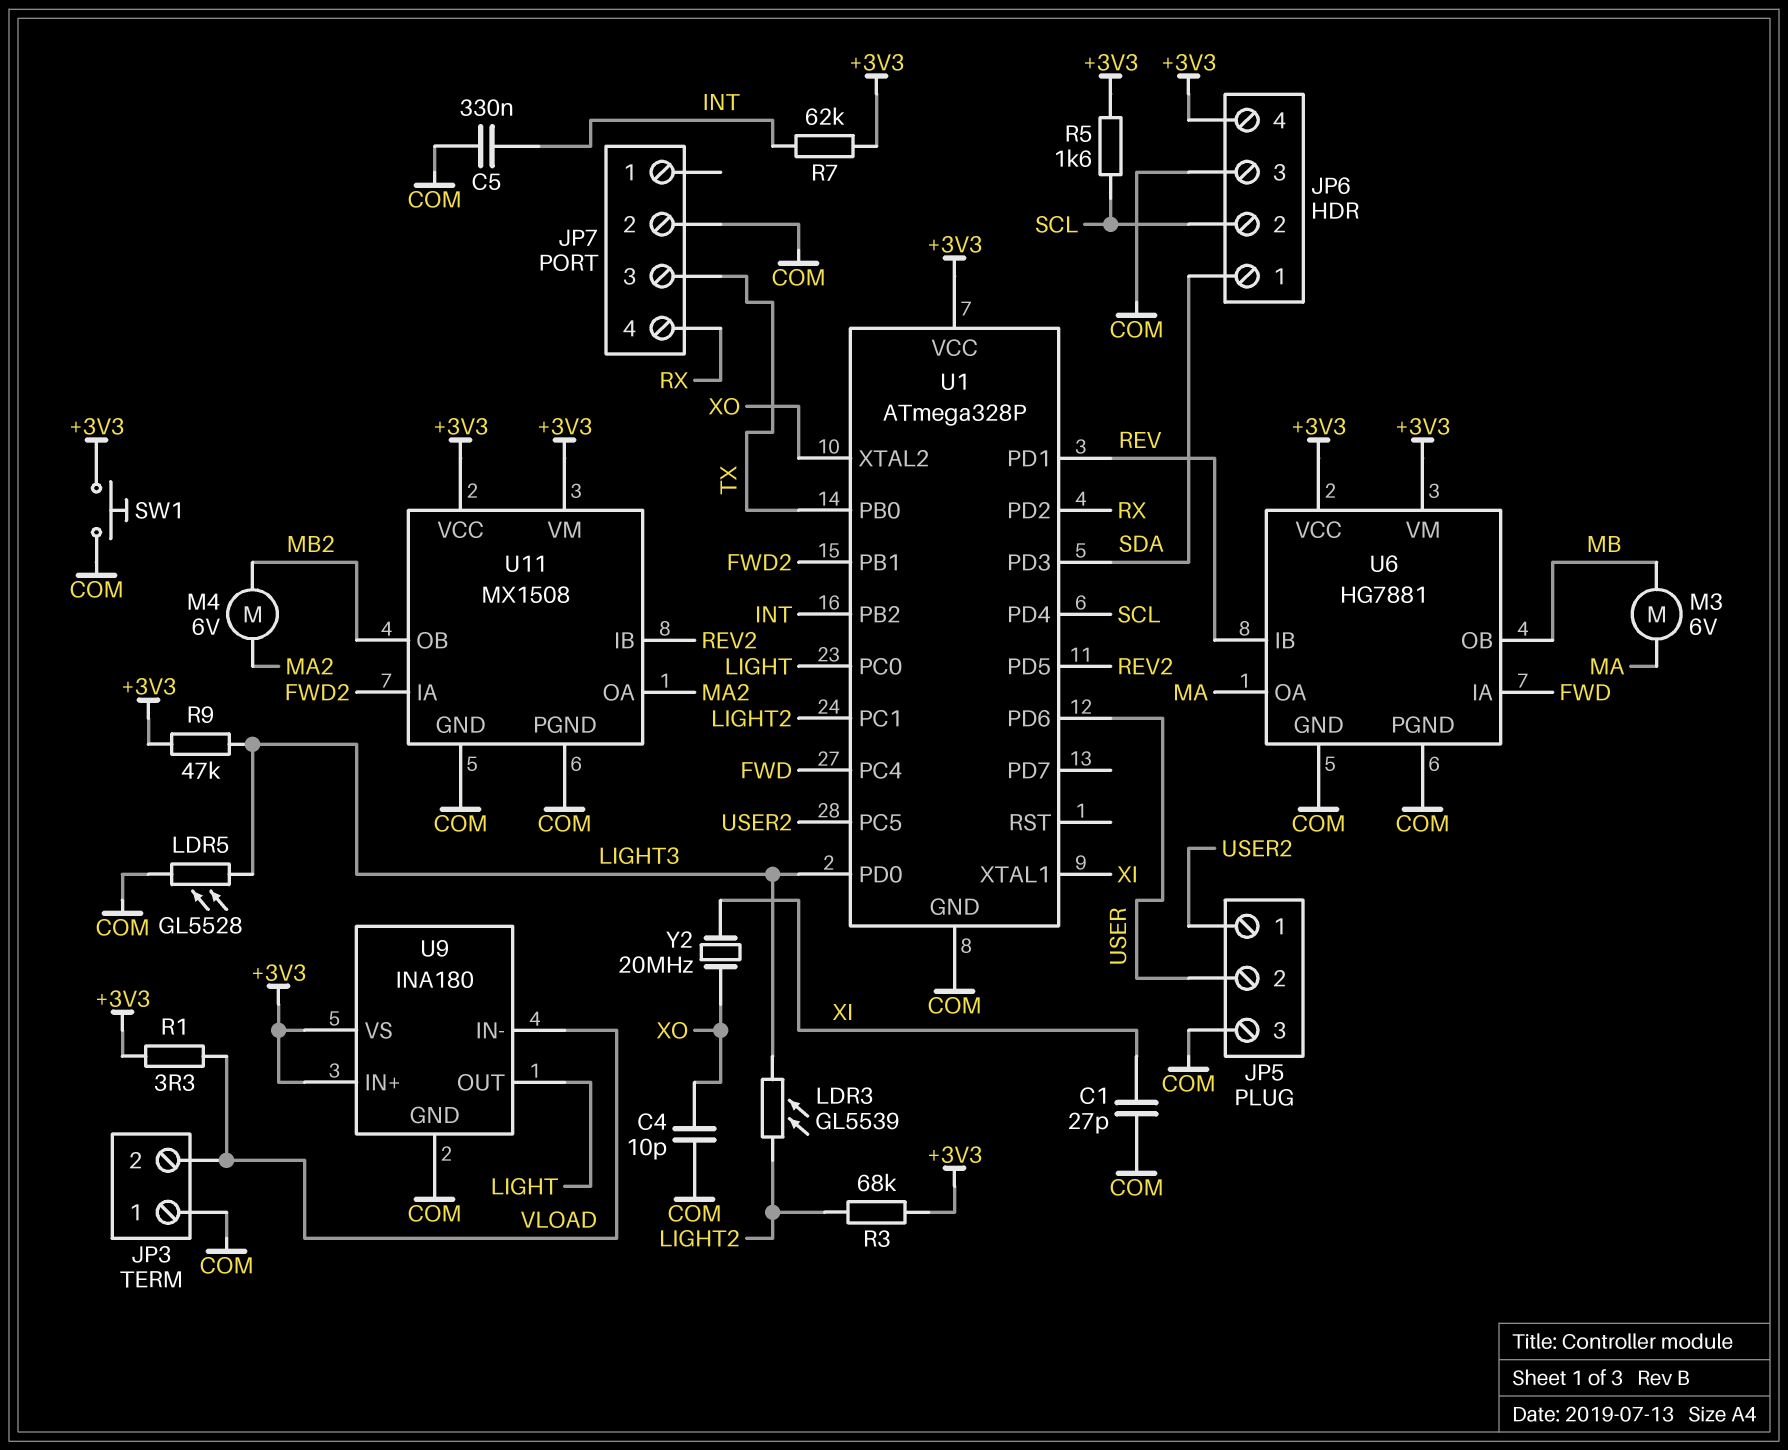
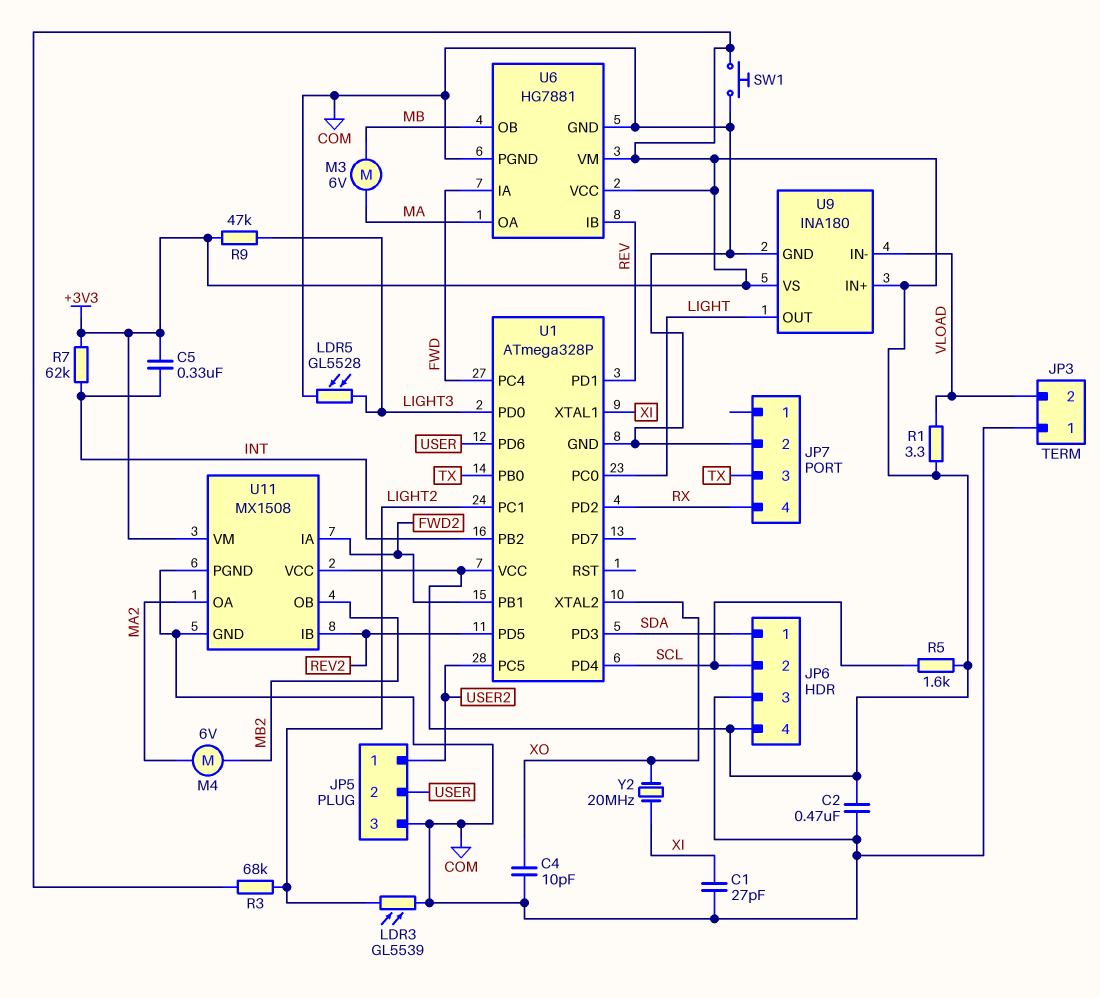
C2: none -> 470nF (+3V3, COM)
C5: 330nF (COM, INT) -> 330nF (+3V3, INT)
LDR3: GL5539 (LIGHT2, LIGHT3) -> GL5539 (COM, LIGHT2)

